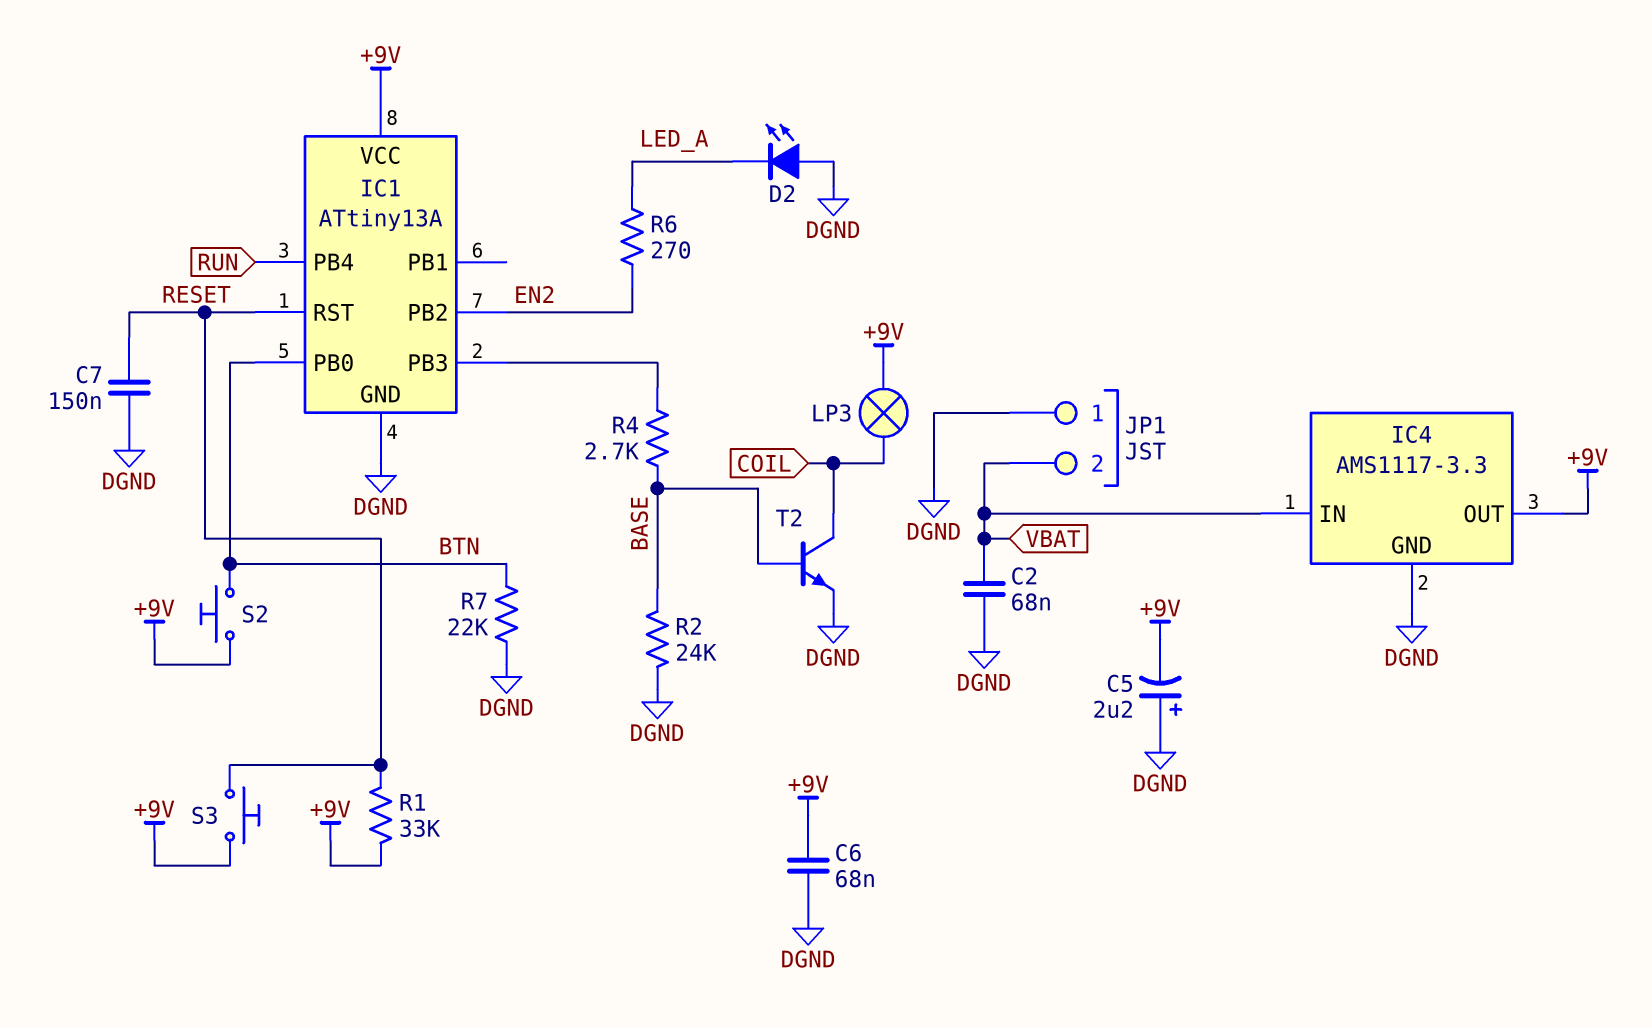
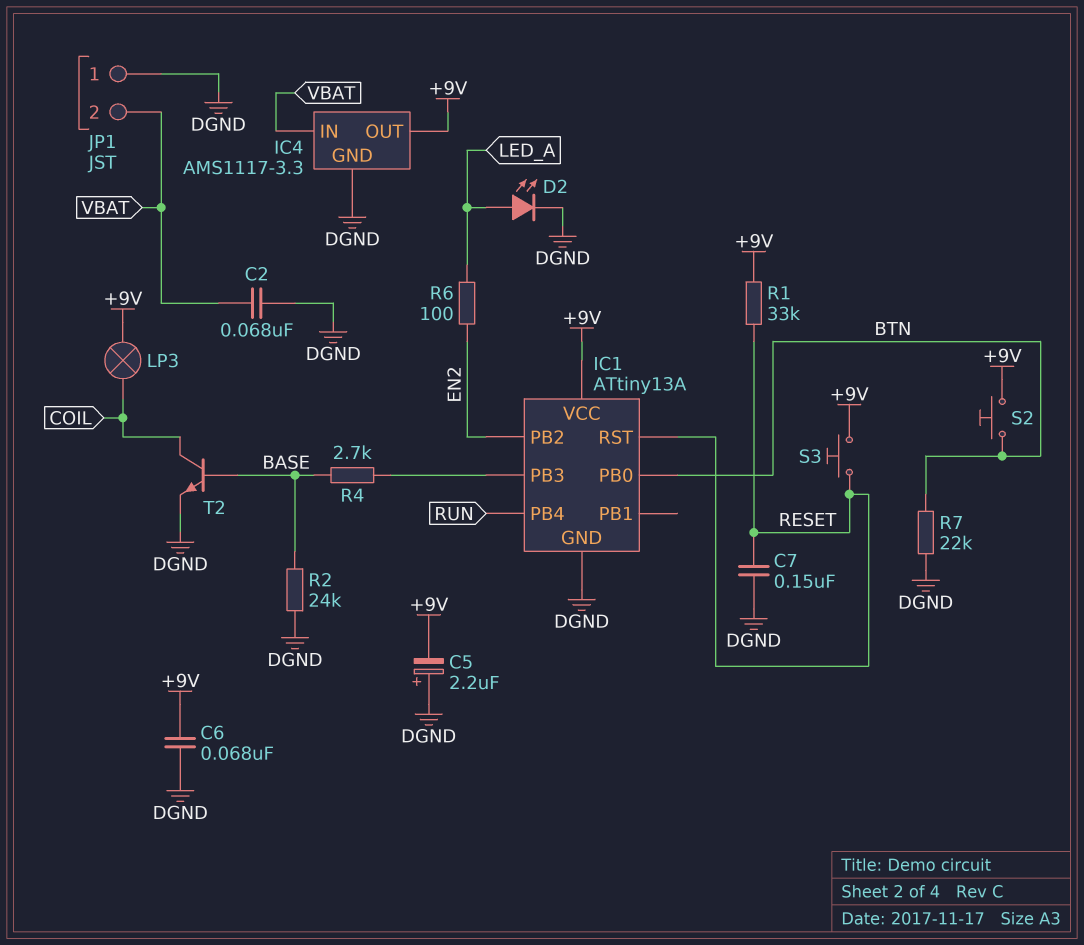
D2: LED (A DGND, K LED_A) -> LED (A LED_A, K DGND)
R6: 270 (EN2, LED_A) -> 100 (EN2, LED_A)

